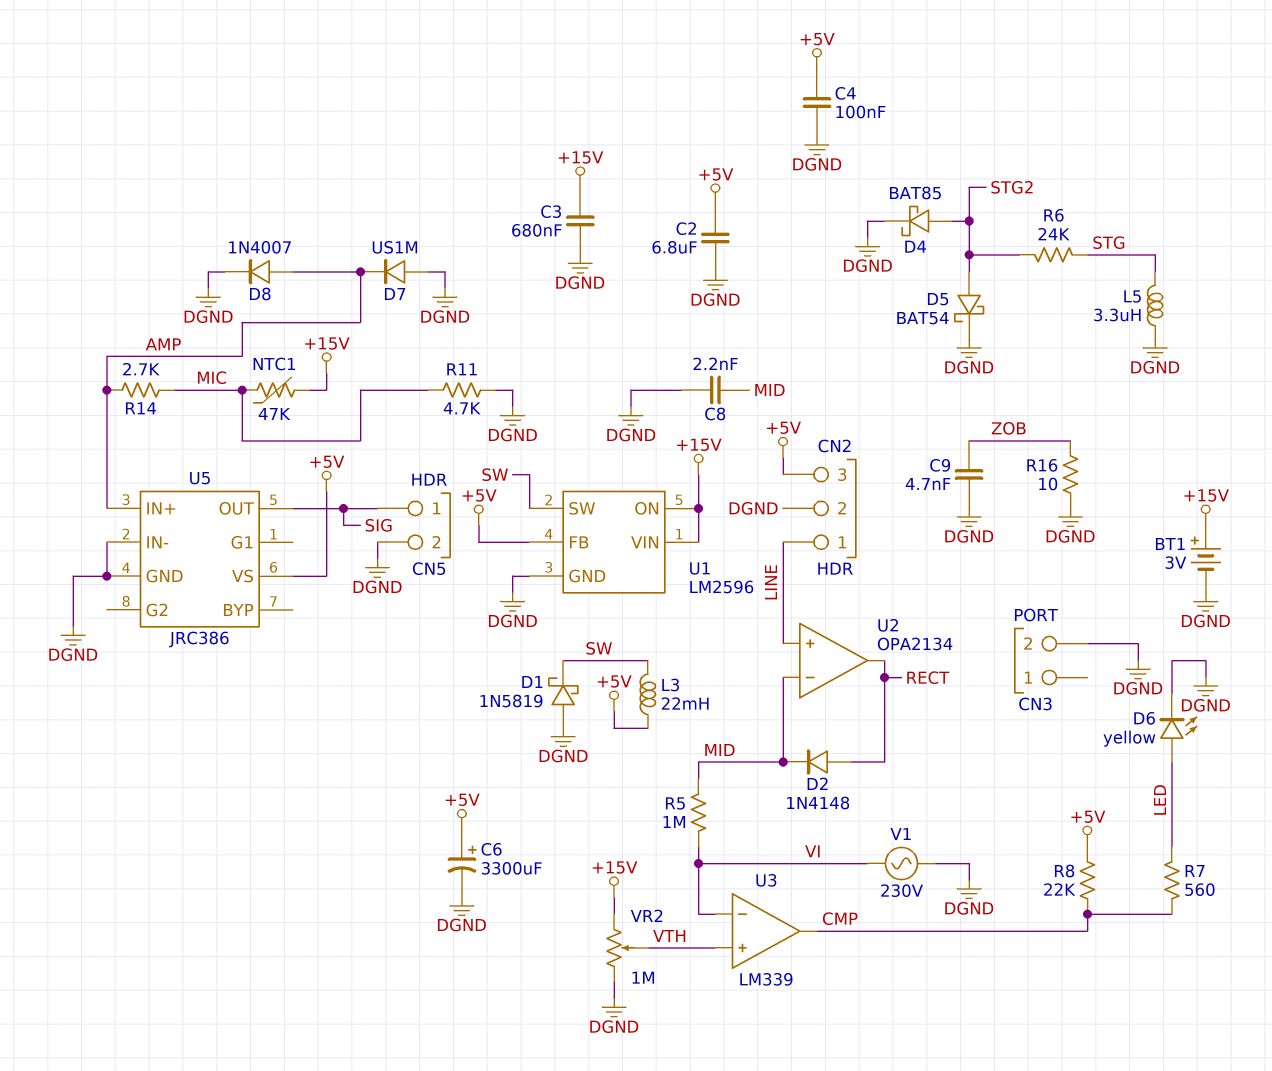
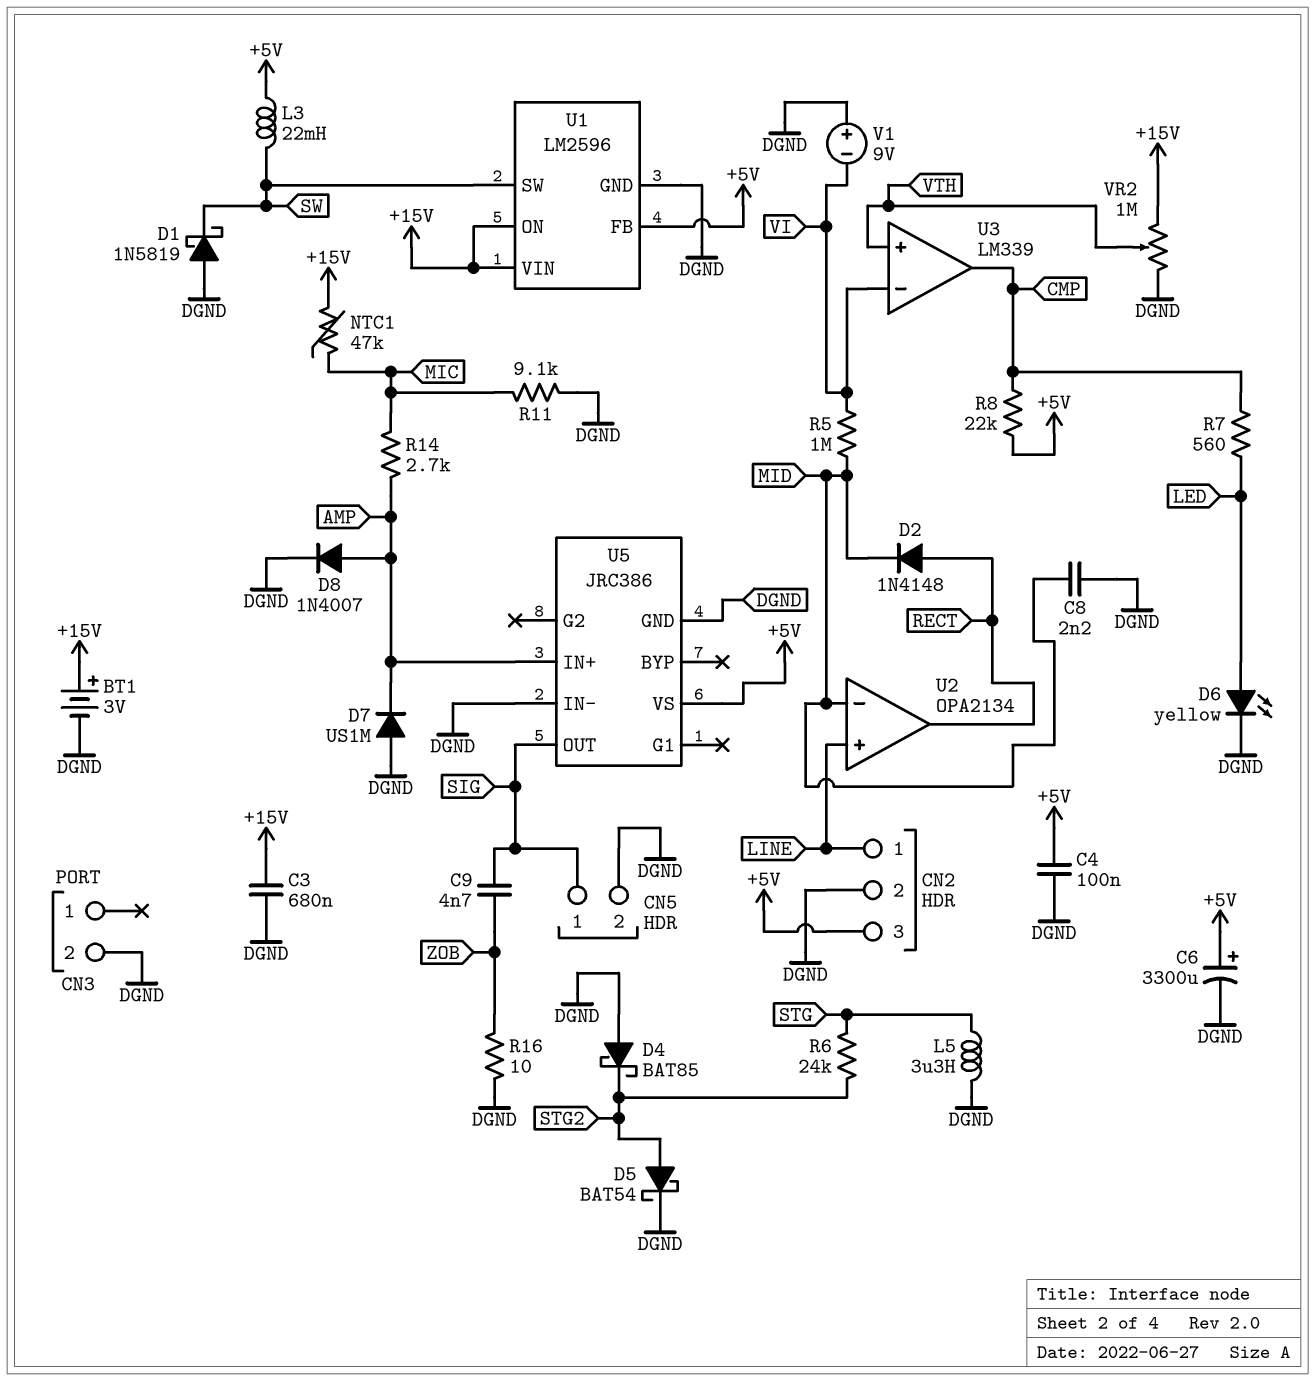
C2: 6.8uF (+5V, DGND) -> none
C9: 4.7nF (DGND, ZOB) -> 4.7nF (SIG, ZOB)
D4: schottky BAT85 (A STG2, K DGND) -> schottky BAT85 (A DGND, K STG2)
R11: 4.7k (DGND, MIC) -> 9.1k (DGND, MIC)
V1: AC 230V (DGND, VI) -> 9V (plus DGND, minus VI)

